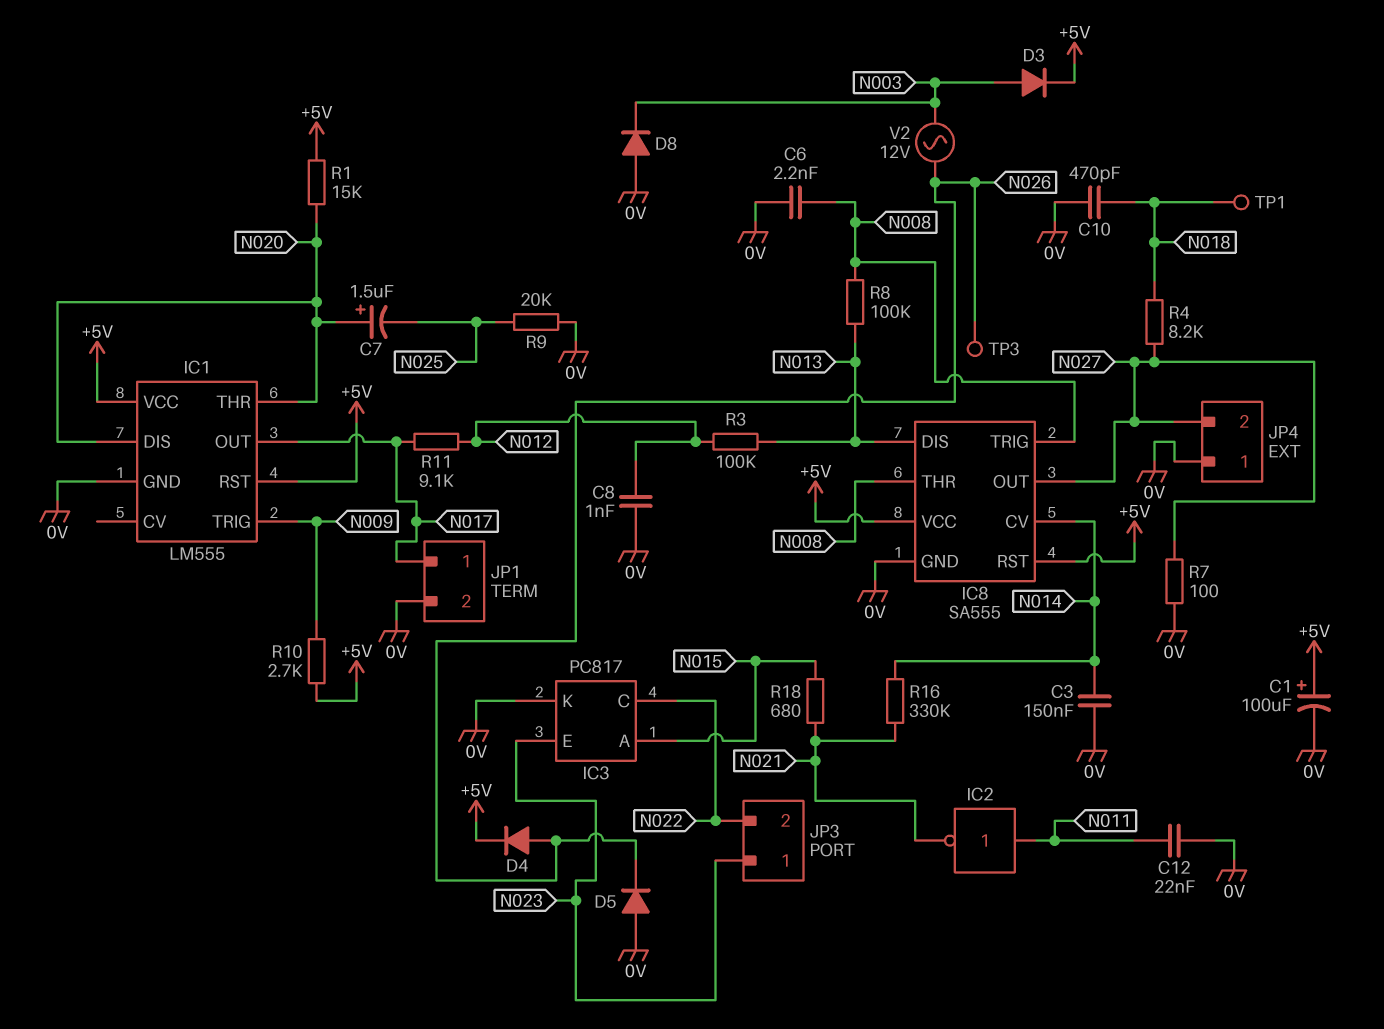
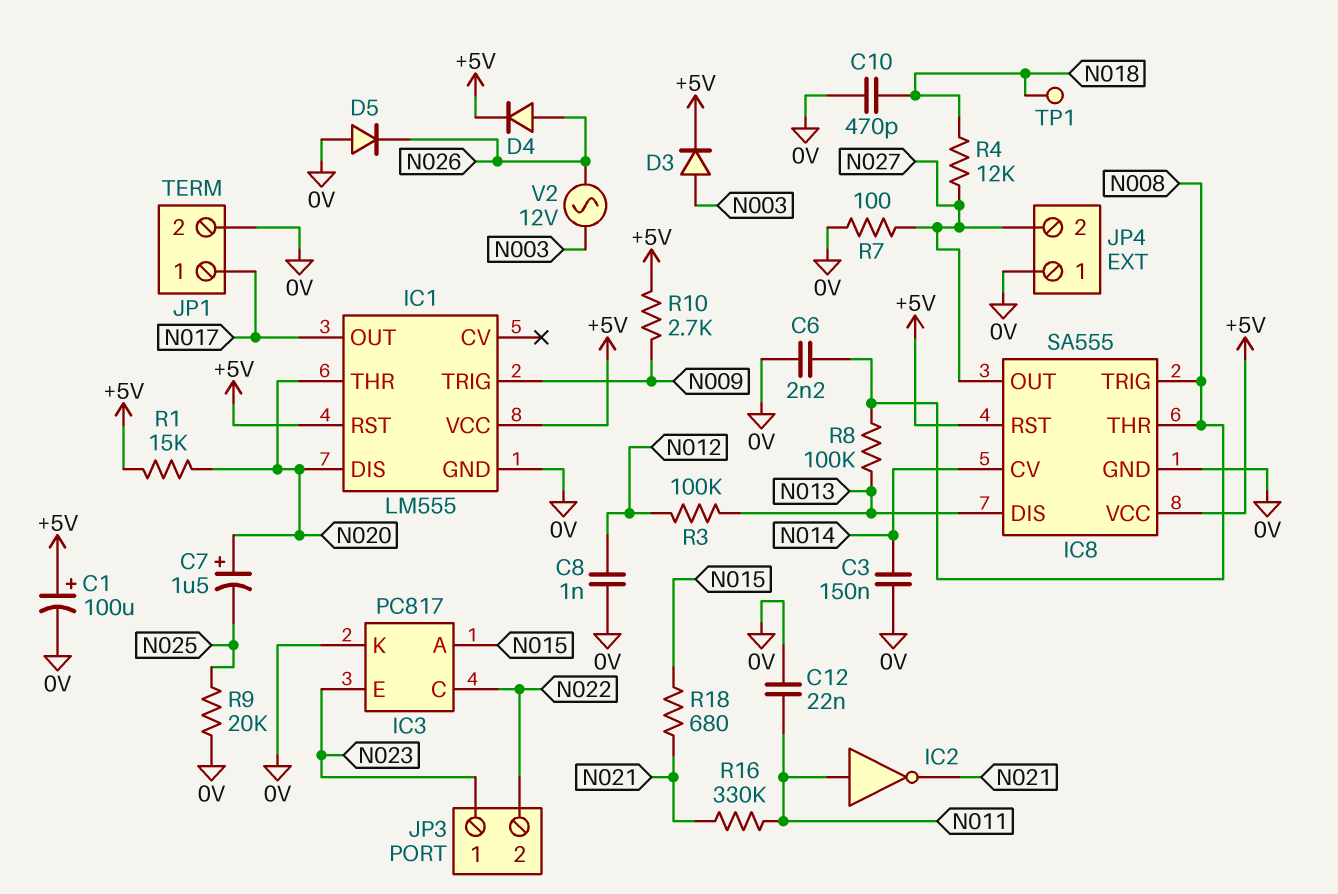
D8: diode (A 0V, K N003) -> none
R4: 8.2k (N018, N027) -> 12k (N018, N027)
R11: 9.1k (N012, N017) -> none
R16: 330k (N014, N021) -> 330k (N011, N021)
TP3: test point (N026) -> none

